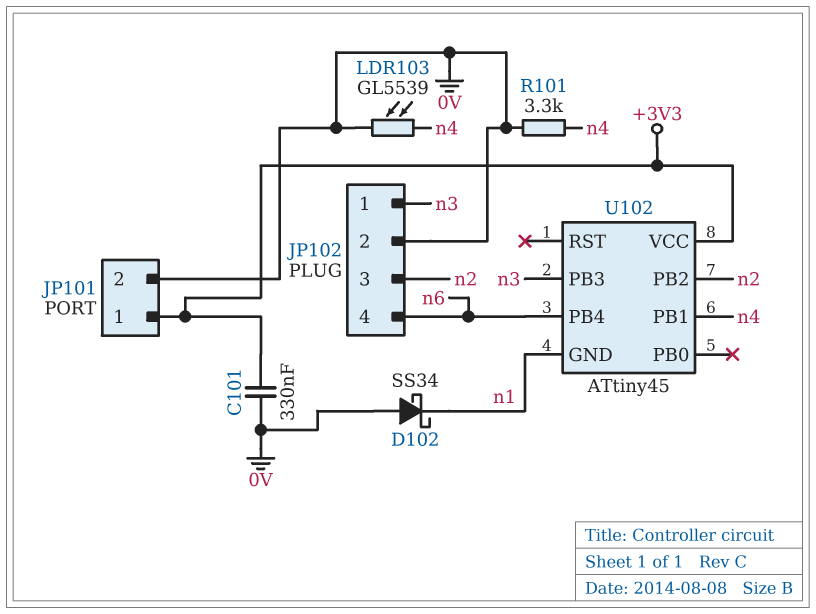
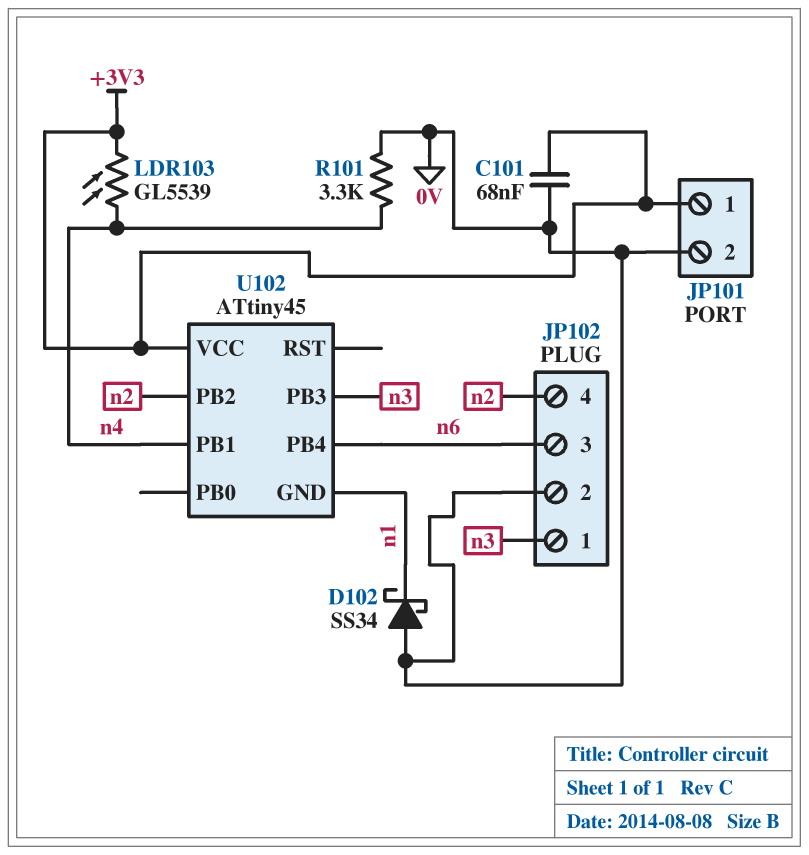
C101: 330nF (+3V3, 0V) -> 68nF (+3V3, 0V)
JP102 pin 3: n2 -> n6
JP102 pin 4: n6 -> n2
LDR103: GL5539 (0V, n4) -> GL5539 (+3V3, n4)

